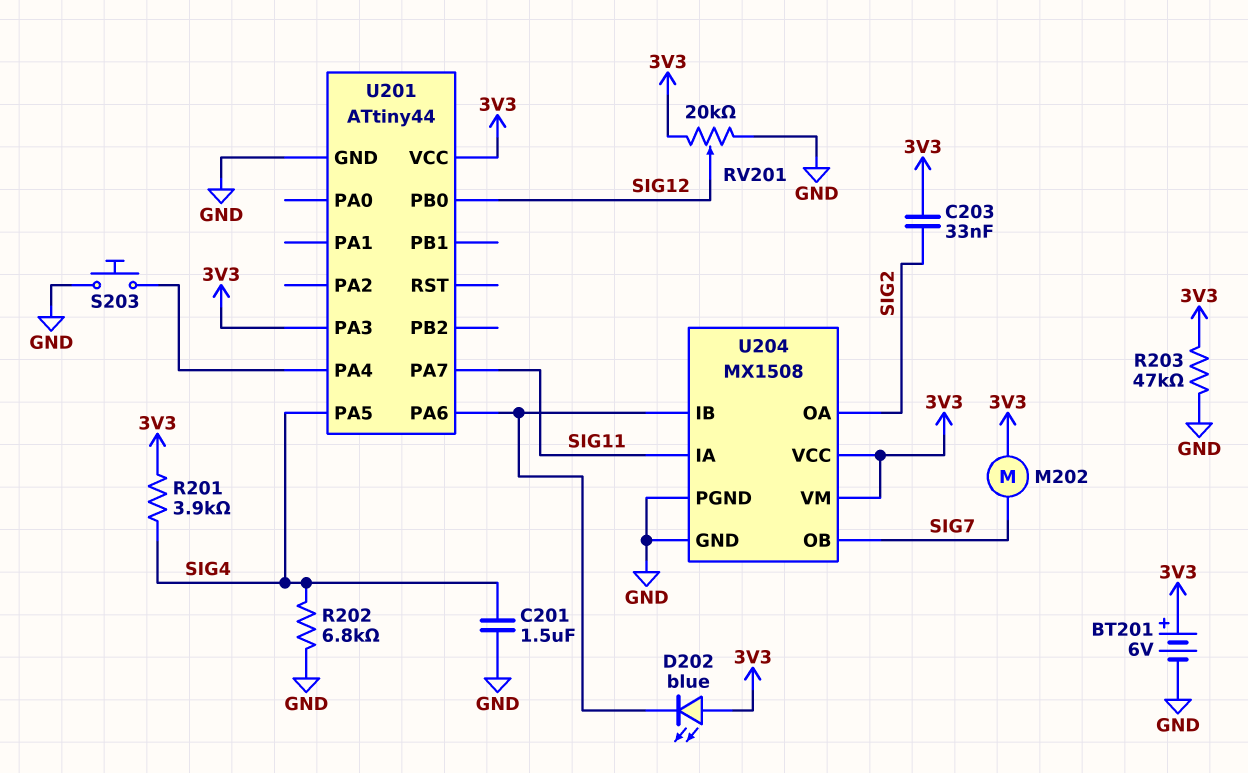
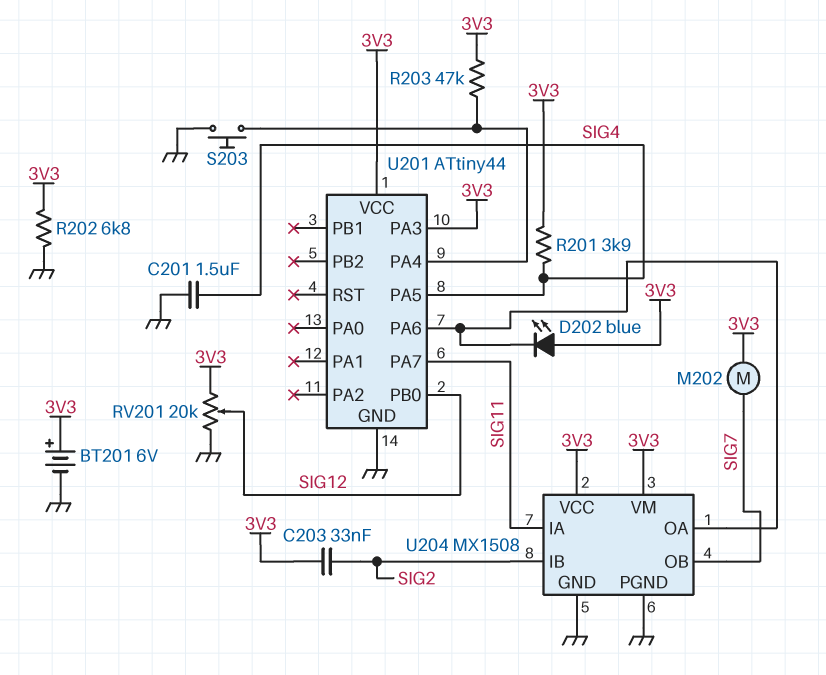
R202: 6.8k (GND, SIG4) -> 6.8k (3V3, GND)
R203: 47k (3V3, GND) -> 47k (3V3, U201/PA4)
U204 pin IB: U201/PA6 -> SIG2
U204 pin OA: SIG2 -> U201/PA6

